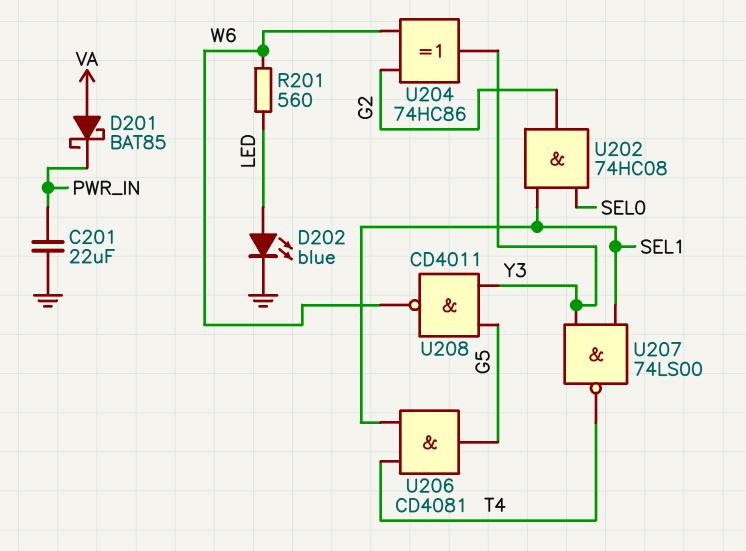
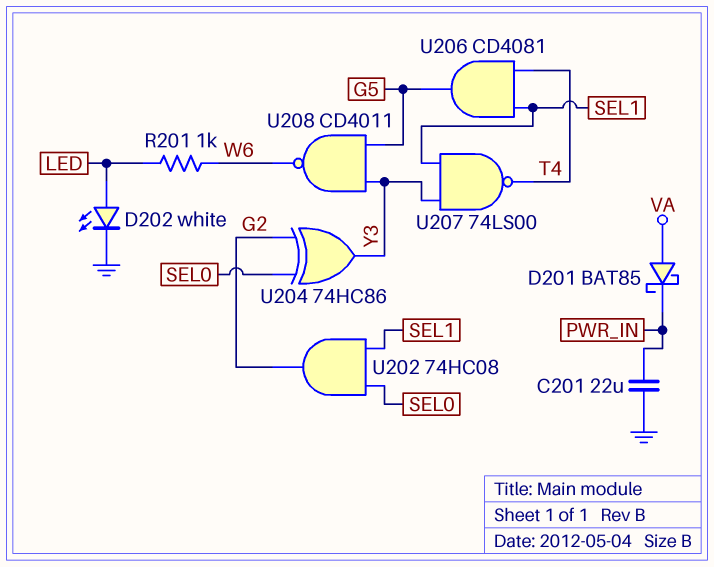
D202: LED blue (A LED, K GND) -> LED white (A LED, K GND)
R201: 560 (LED, W6) -> 1k (LED, W6)
U204: XOR 74HC86 (in G2, in W6, out Y3) -> XOR 74HC86 (in G2, in SEL0, out Y3)

